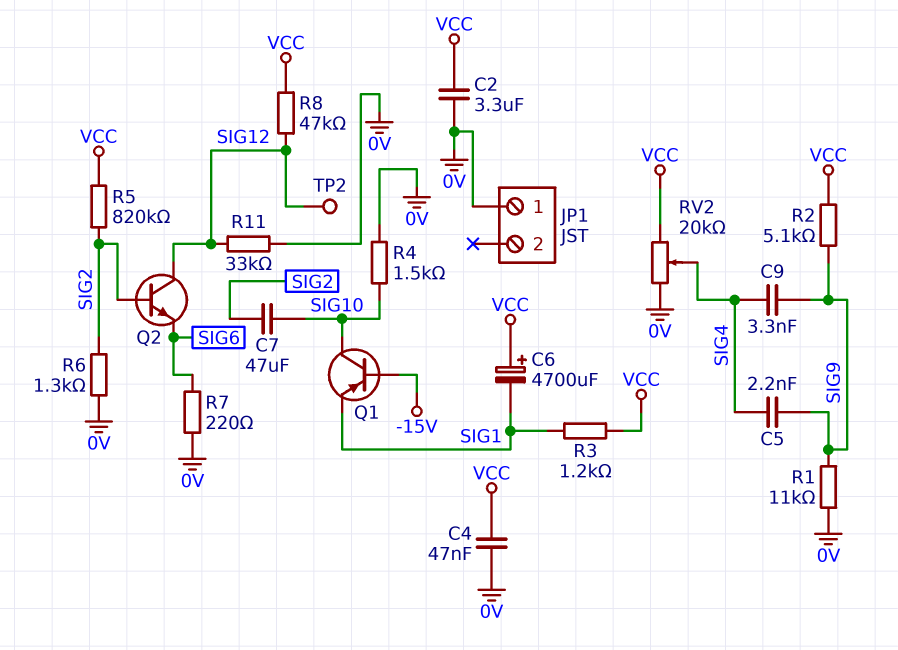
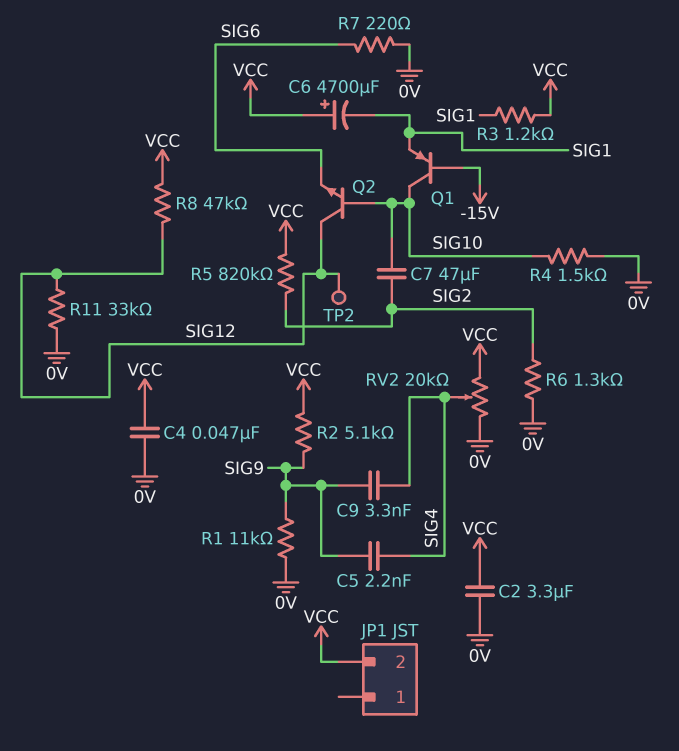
JP1 pin 1: 0V -> none
JP1 pin 2: none -> VCC
Q2: NPN (B SIG2, C SIG12, E SIG6) -> NPN (B SIG10, C SIG12, E SIG6)

